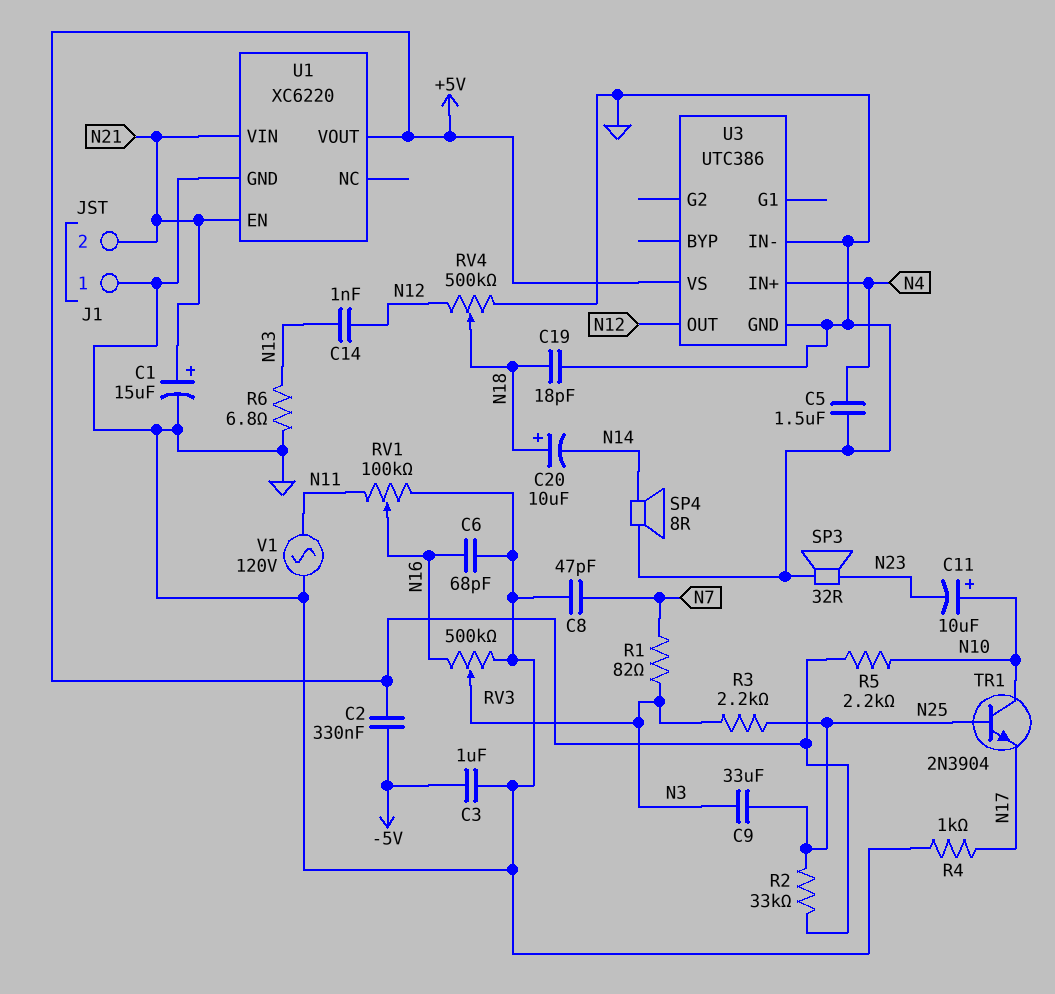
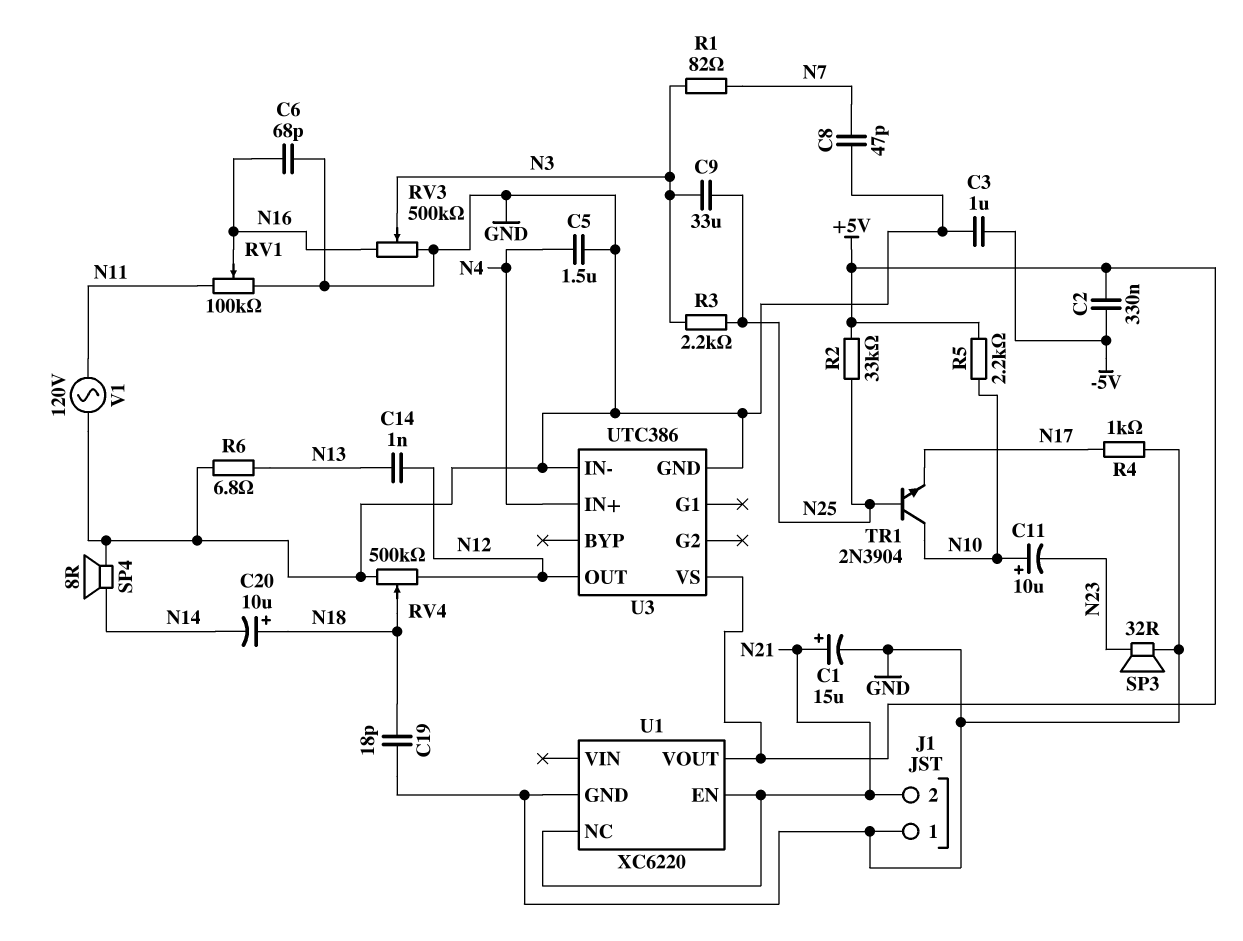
U1 pin NC: none -> N21
U1 pin VIN: N21 -> none

